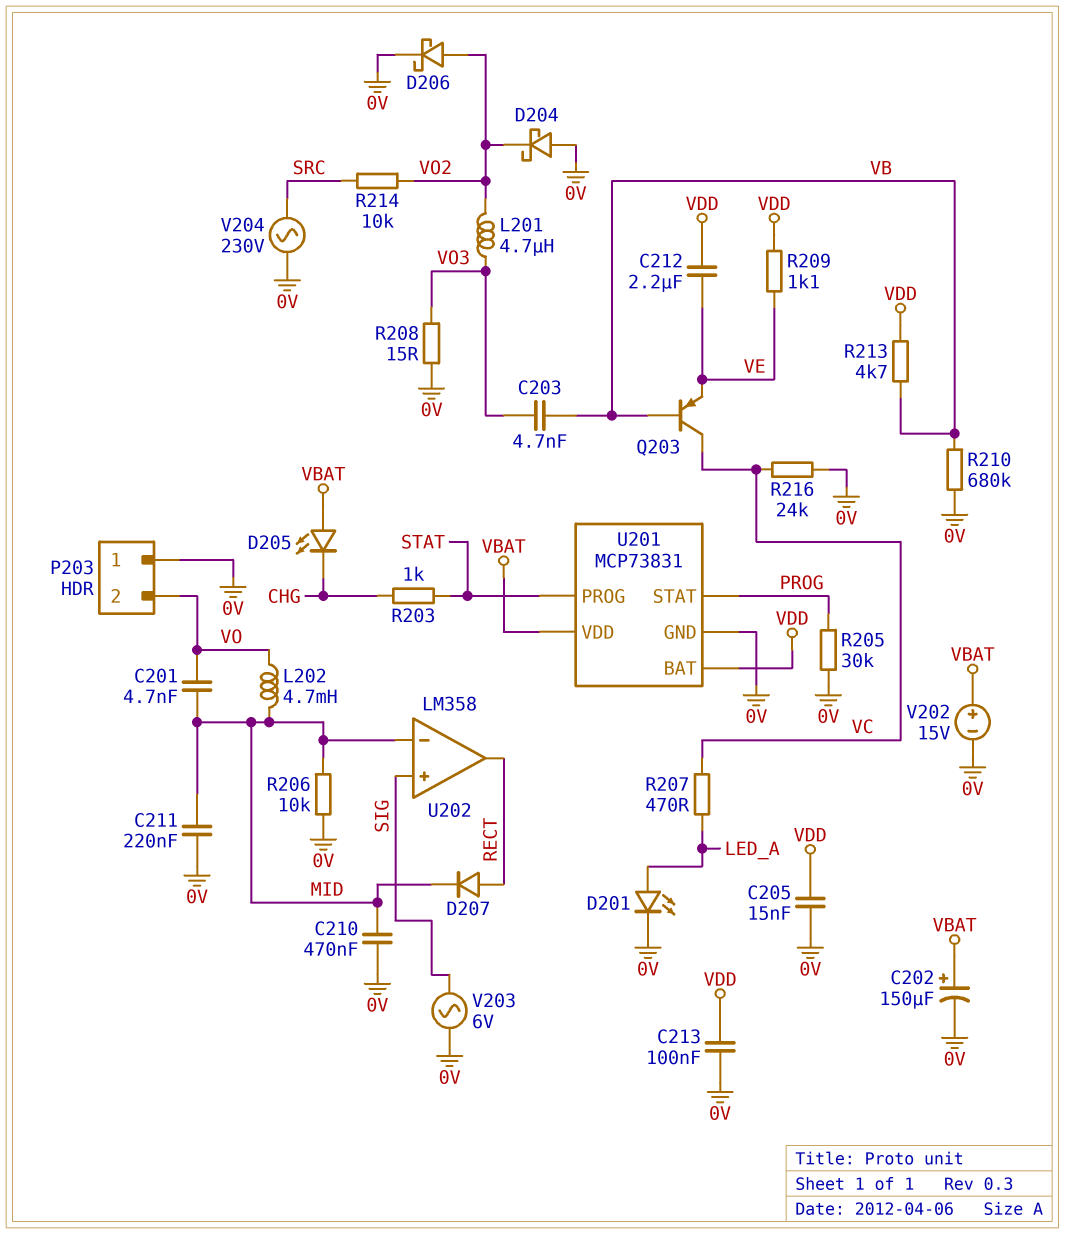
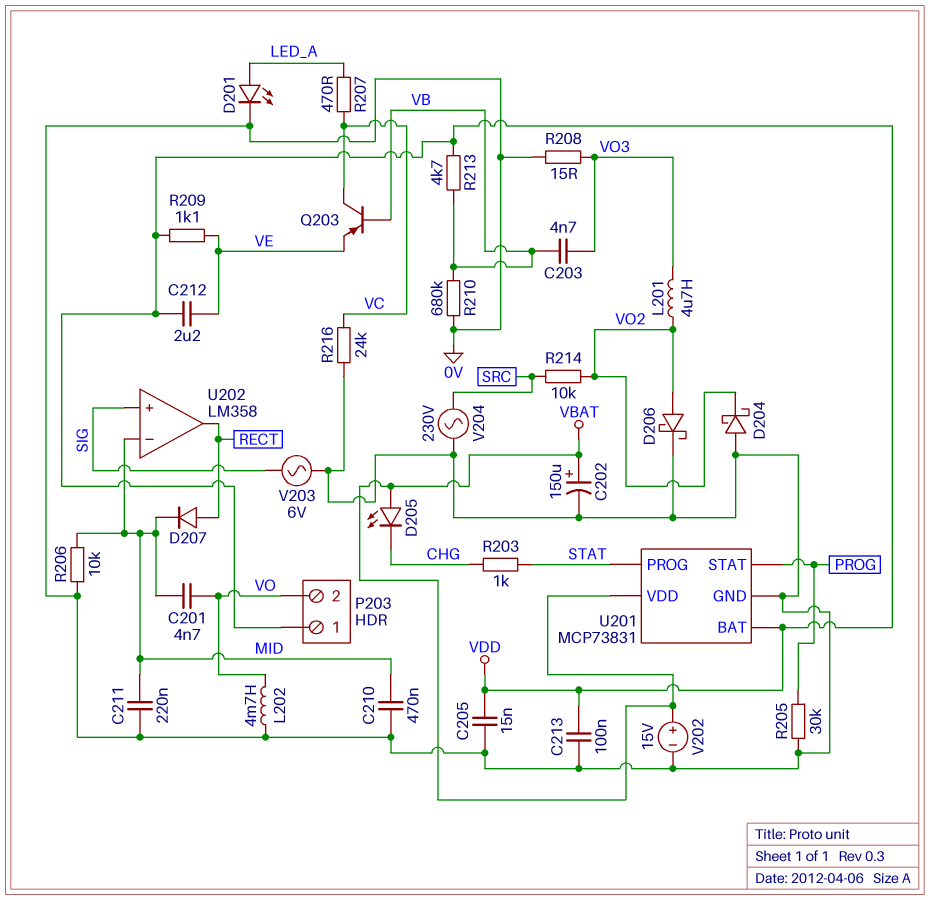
L202: 4.7mH (MID, VO) -> 4.7mH (0V, VO)
P203 pin 1: 0V -> VDD

